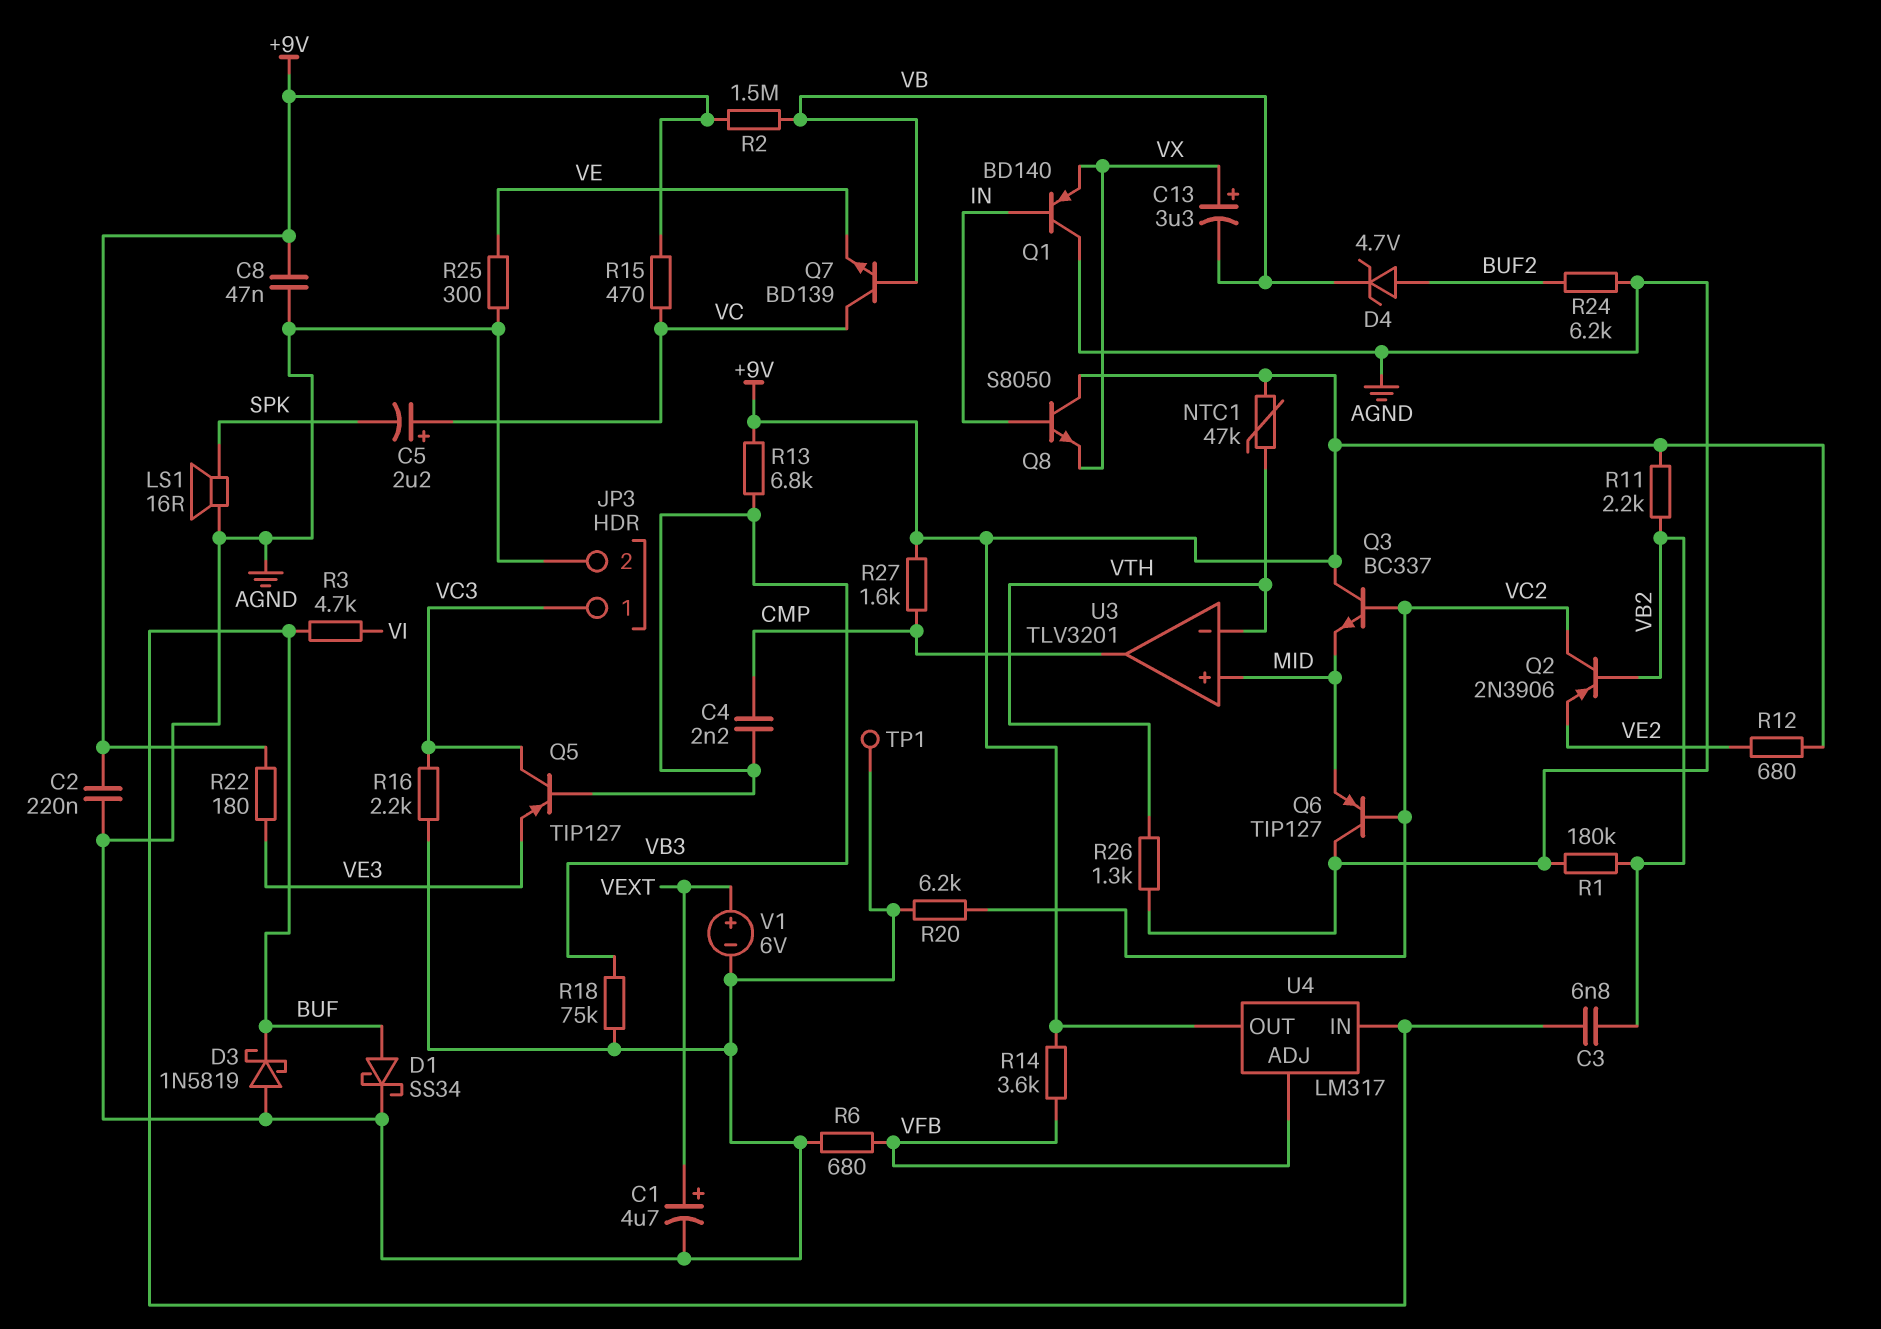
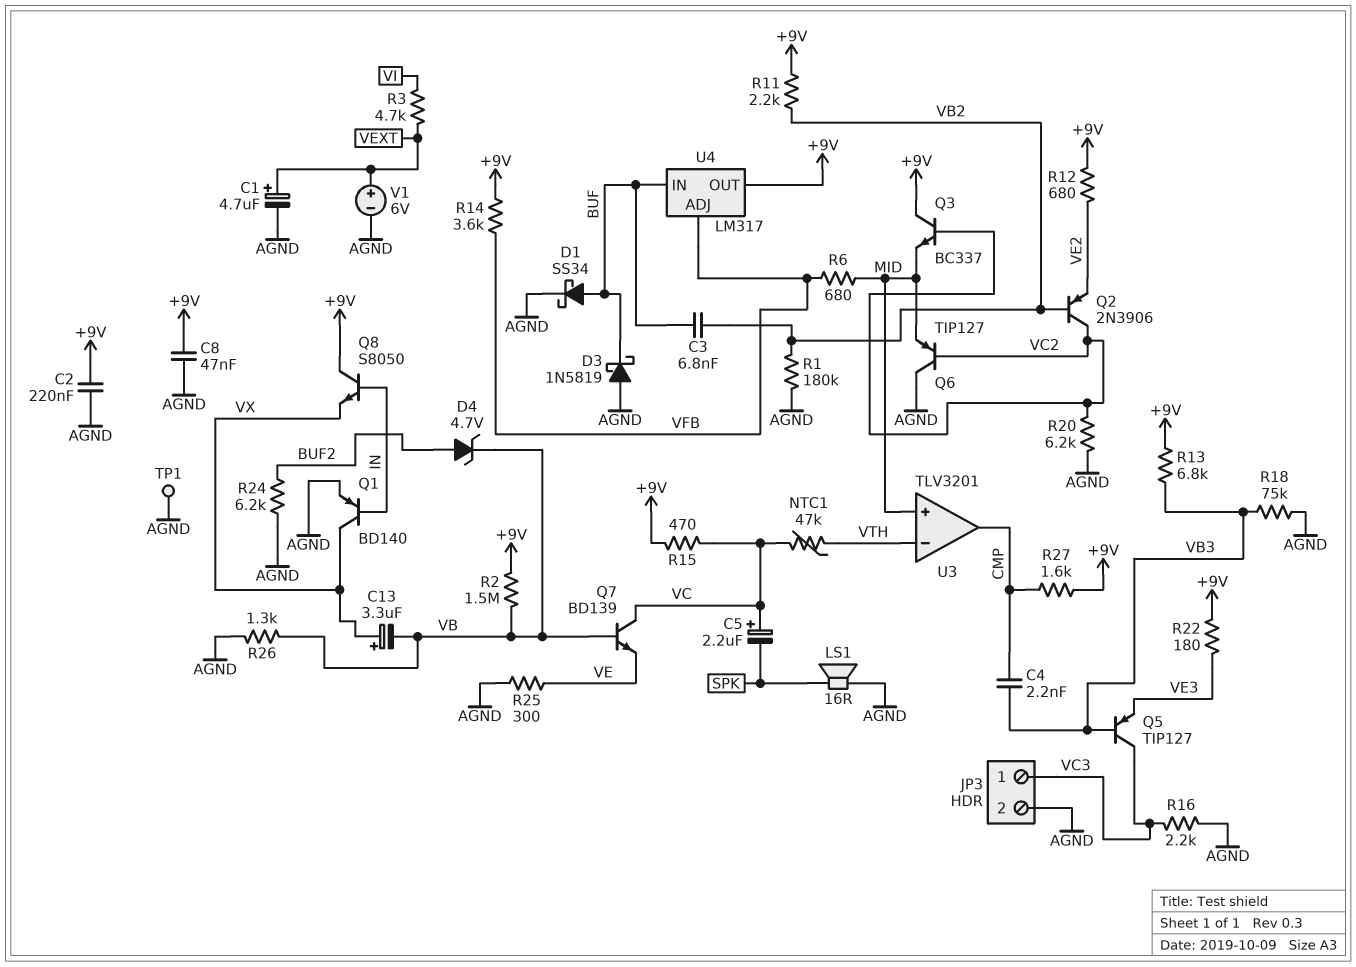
NTC1: 47k (+9V, VTH) -> 47k (VC, VTH)
Q1: PNP BD140 (B IN, C AGND, E VX) -> PNP BD140 (B IN, C VX, E AGND)
R3: 4.7k (BUF, VI) -> 4.7k (VEXT, VI)
R6: 680 (AGND, VFB) -> 680 (MID, VFB)
R26: 1.3k (AGND, VTH) -> 1.3k (AGND, VB)

